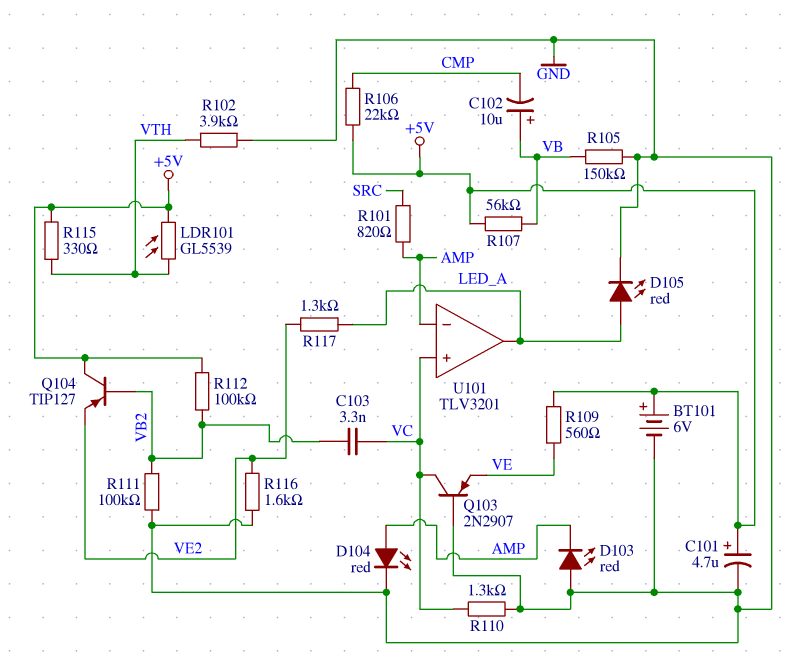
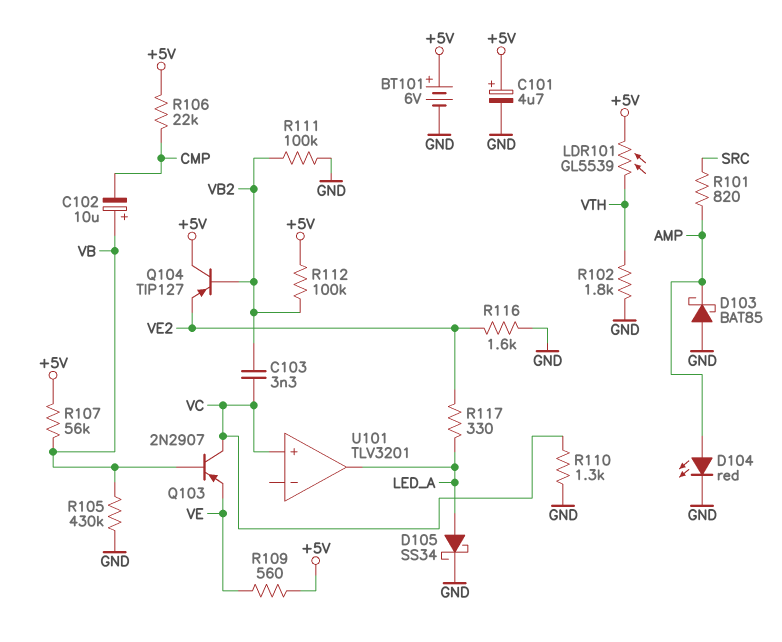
D103: LED red (A GND, K AMP) -> schottky BAT85 (A GND, K AMP)
D105: LED red (A LED_A, K GND) -> schottky SS34 (A LED_A, K GND)
Q103: PNP 2N2907 (B GND, C VC, E VE) -> PNP 2N2907 (B VB, C VC, E VE)
R102: 3.9k (GND, VTH) -> 1.8k (GND, VTH)
R105: 150k (GND, VB) -> 430k (GND, VB)
R115: 330 (+5V, VTH) -> none
R117: 1.3k (LED_A, VE2) -> 330 (LED_A, VE2)
U101 pin in-: AMP -> none

